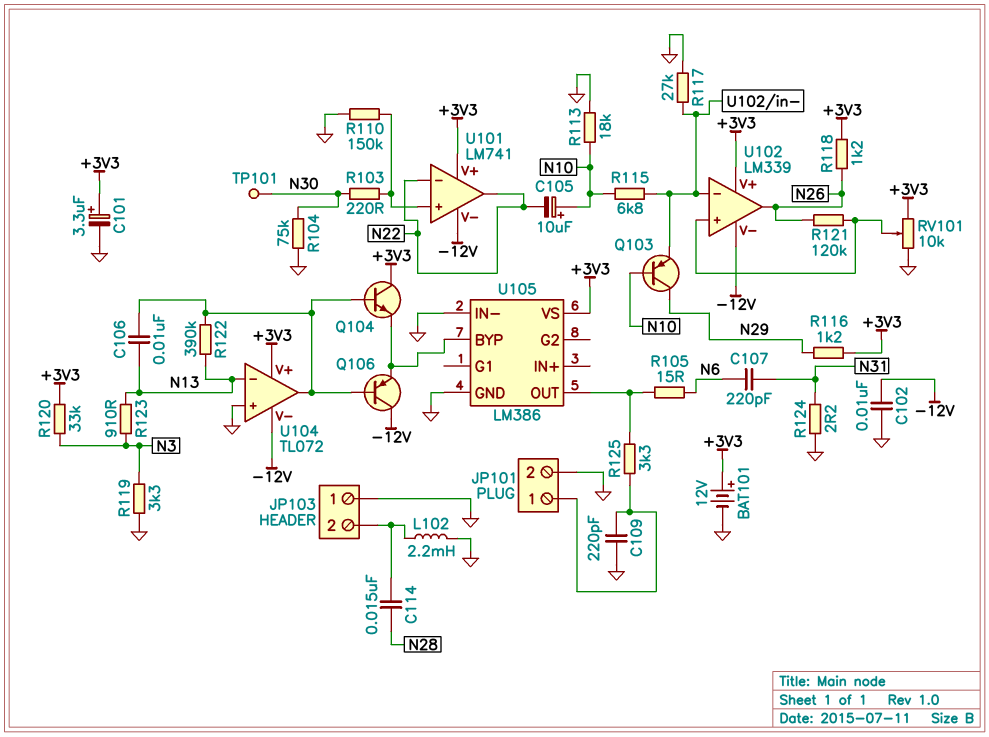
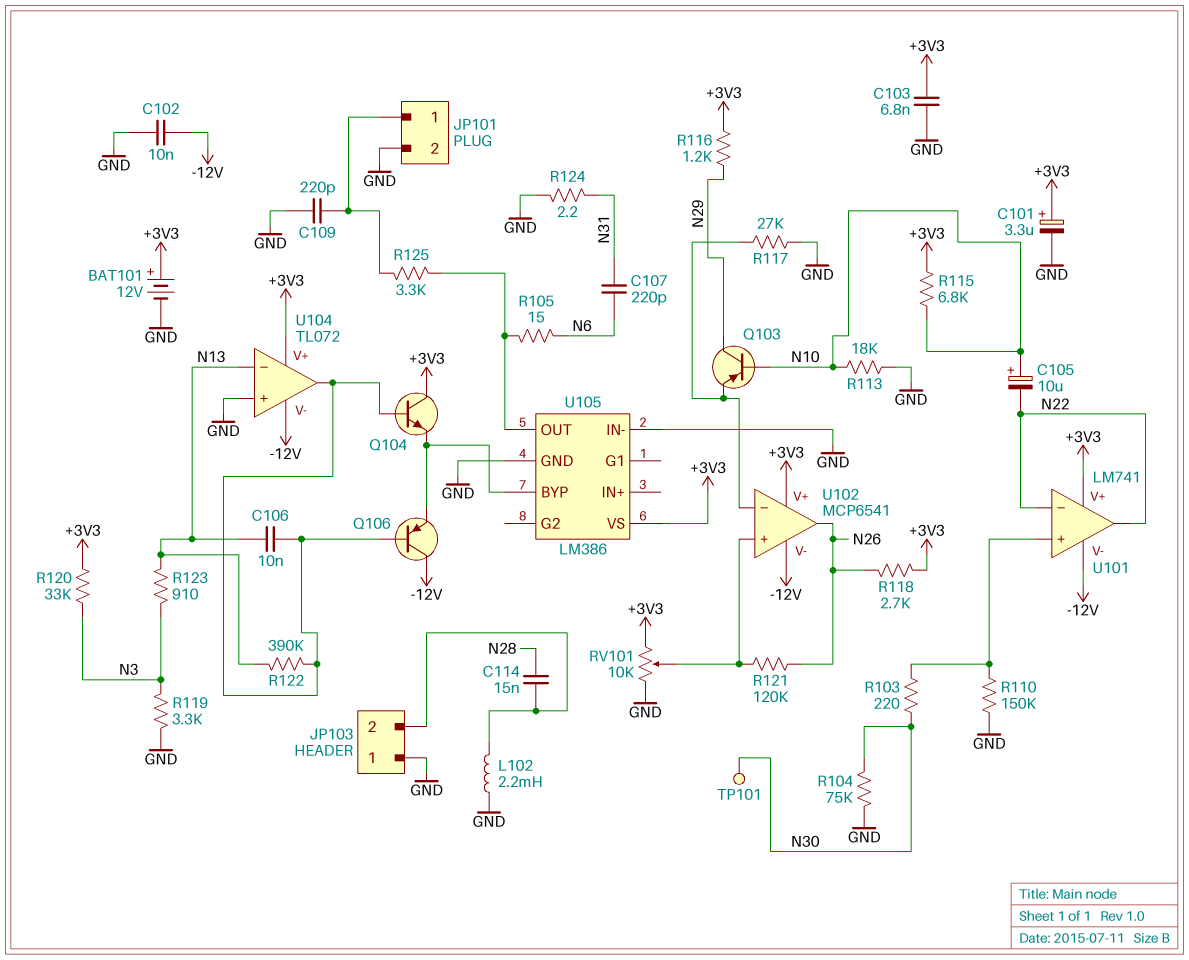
C103: none -> 6.8nF (+3V3, GND)
R115: 6.8k (N10, U102/in-) -> 6.8k (+3V3, N10)
R118: 1.2k (+3V3, N26) -> 2.7k (+3V3, N26)
U102: LM339 -> MCP6541

